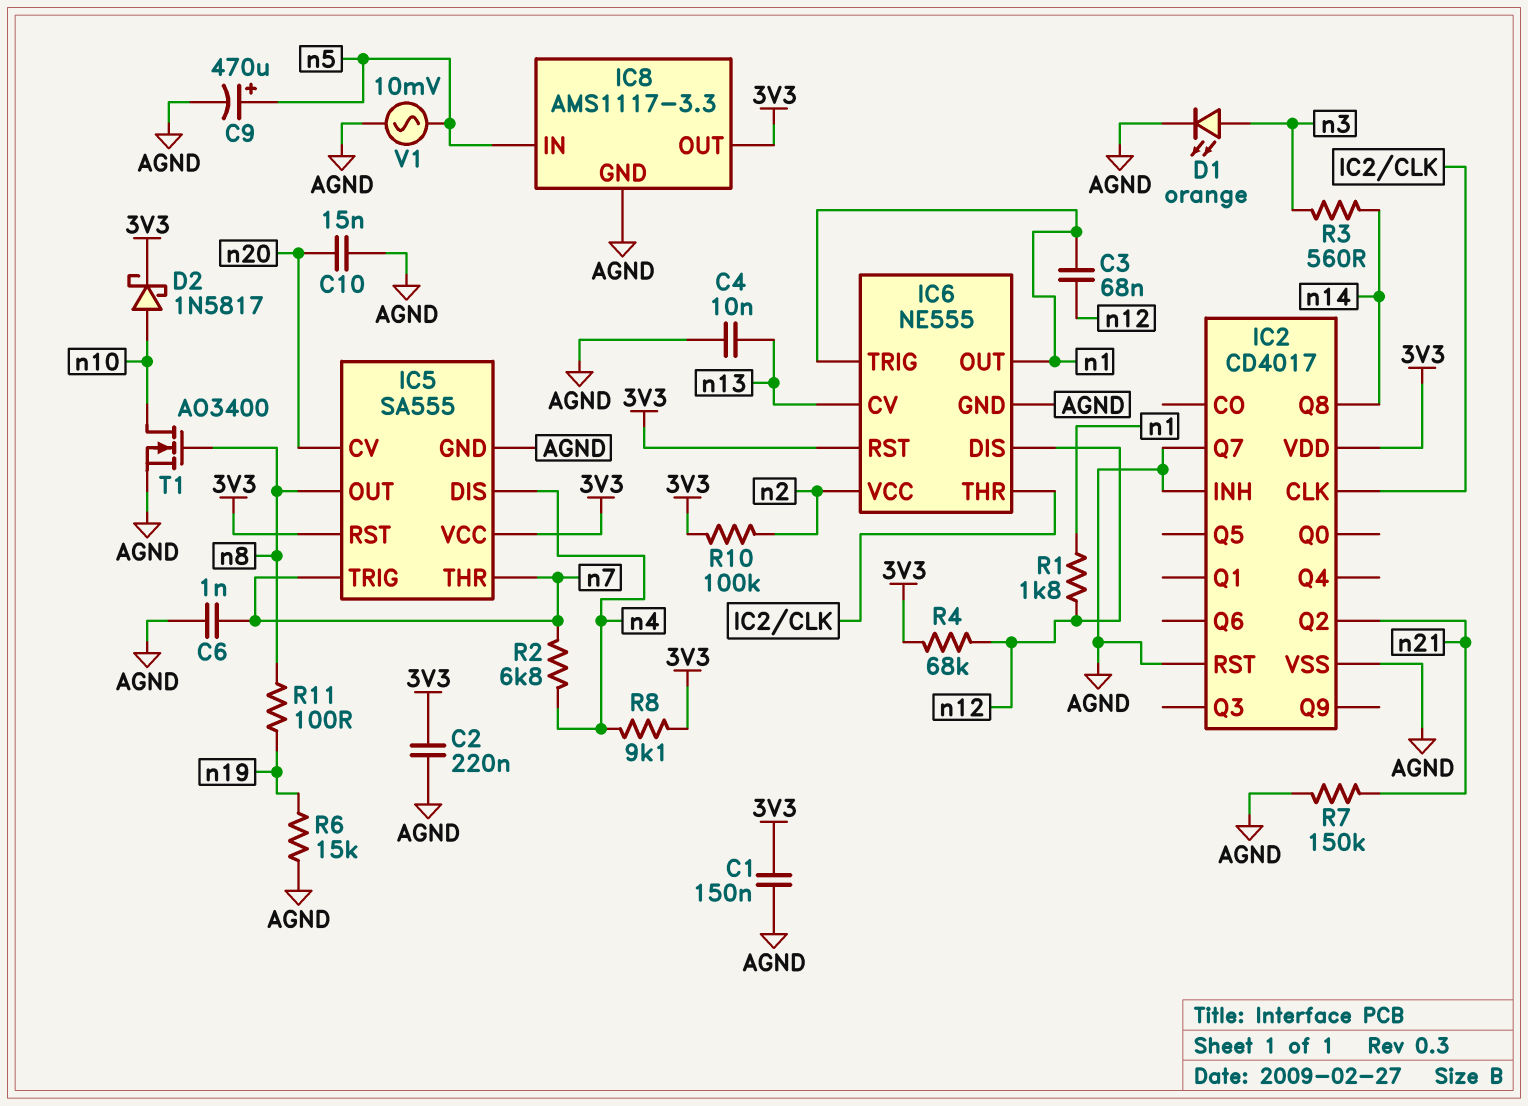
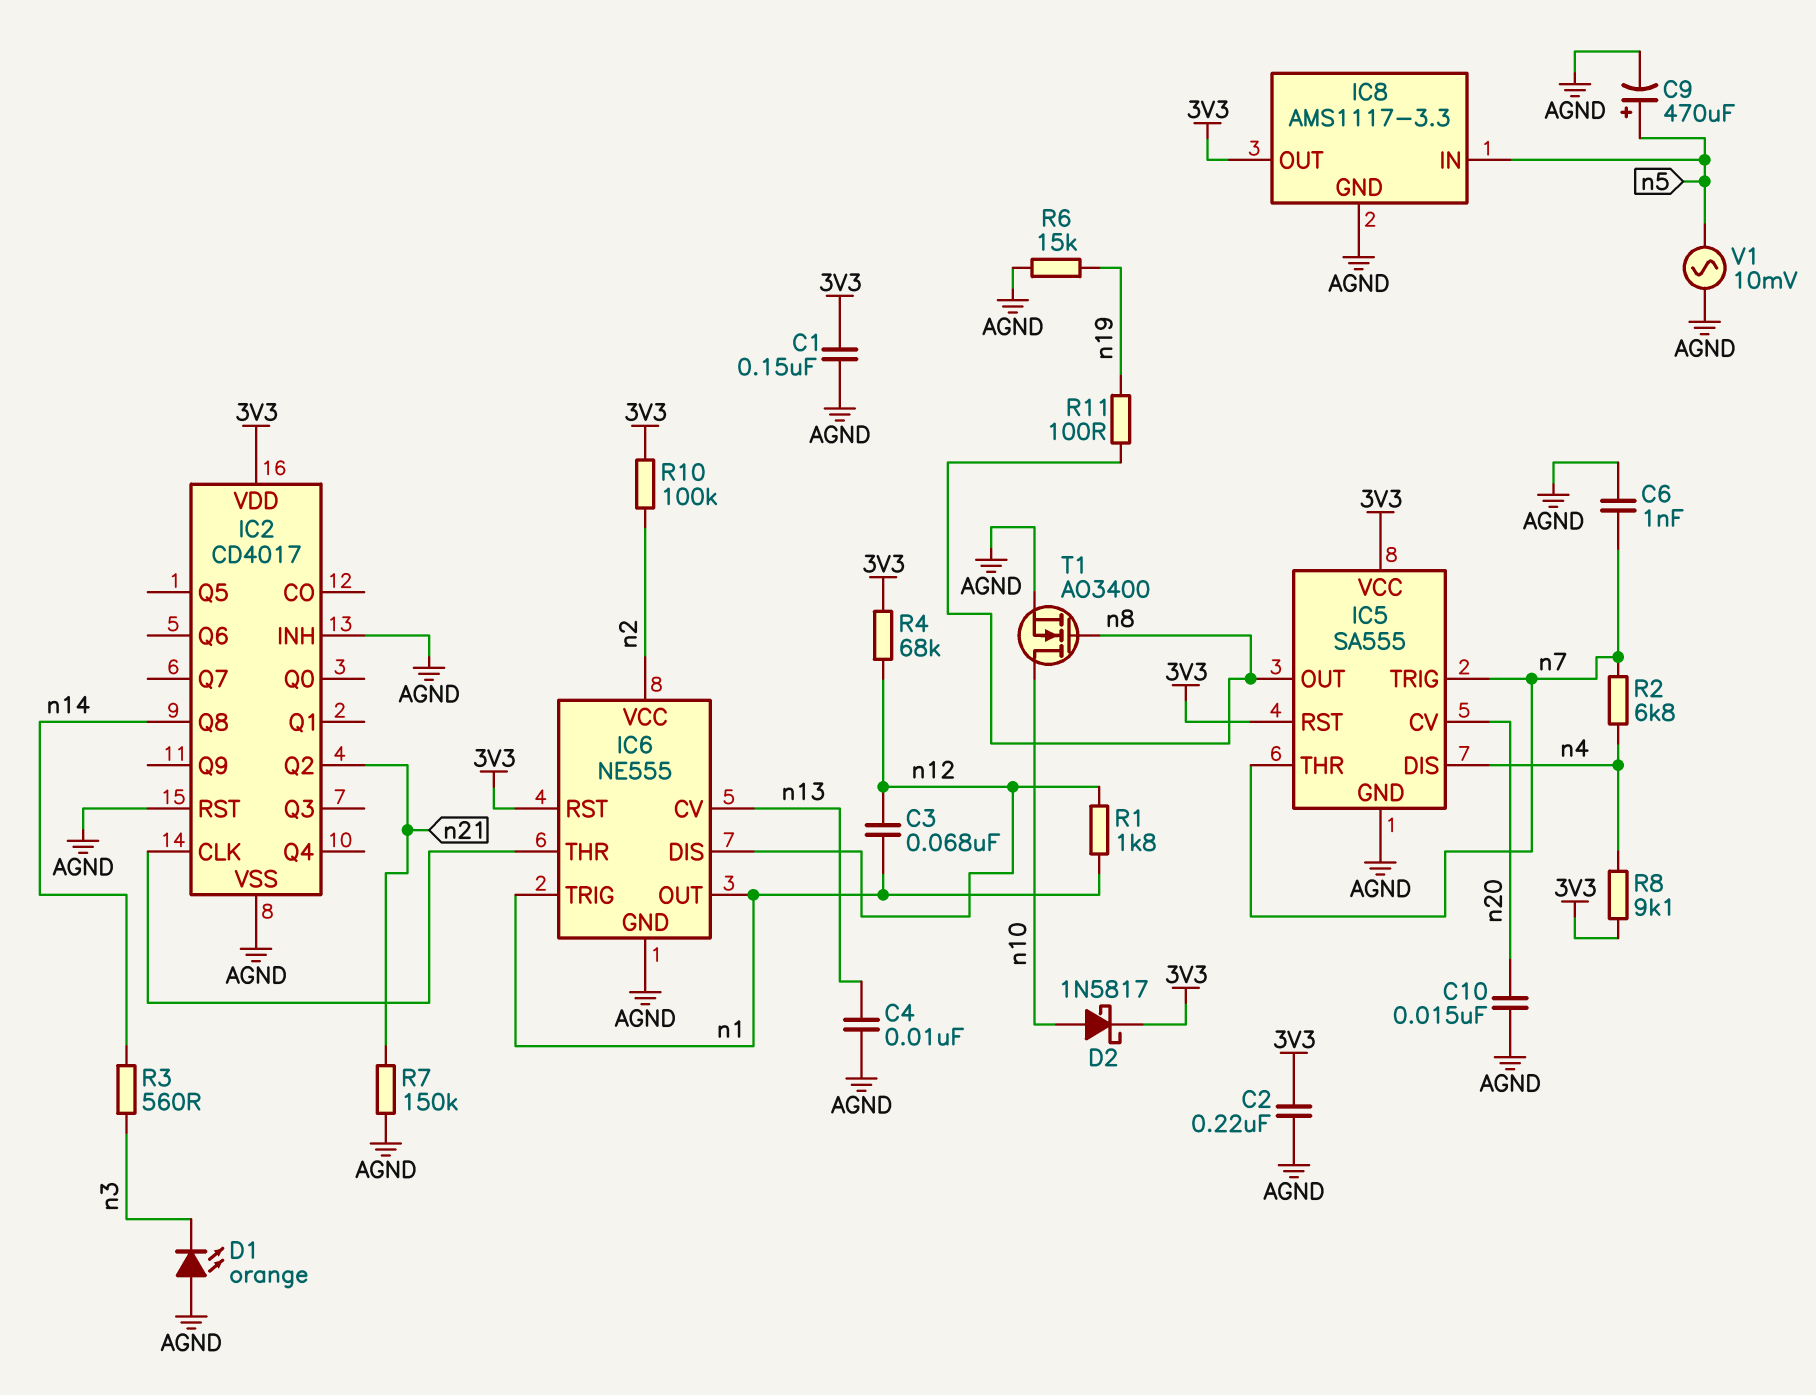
D1: LED orange (A n3, K AGND) -> LED orange (A AGND, K n3)
IC2 pin Q7: AGND -> none

